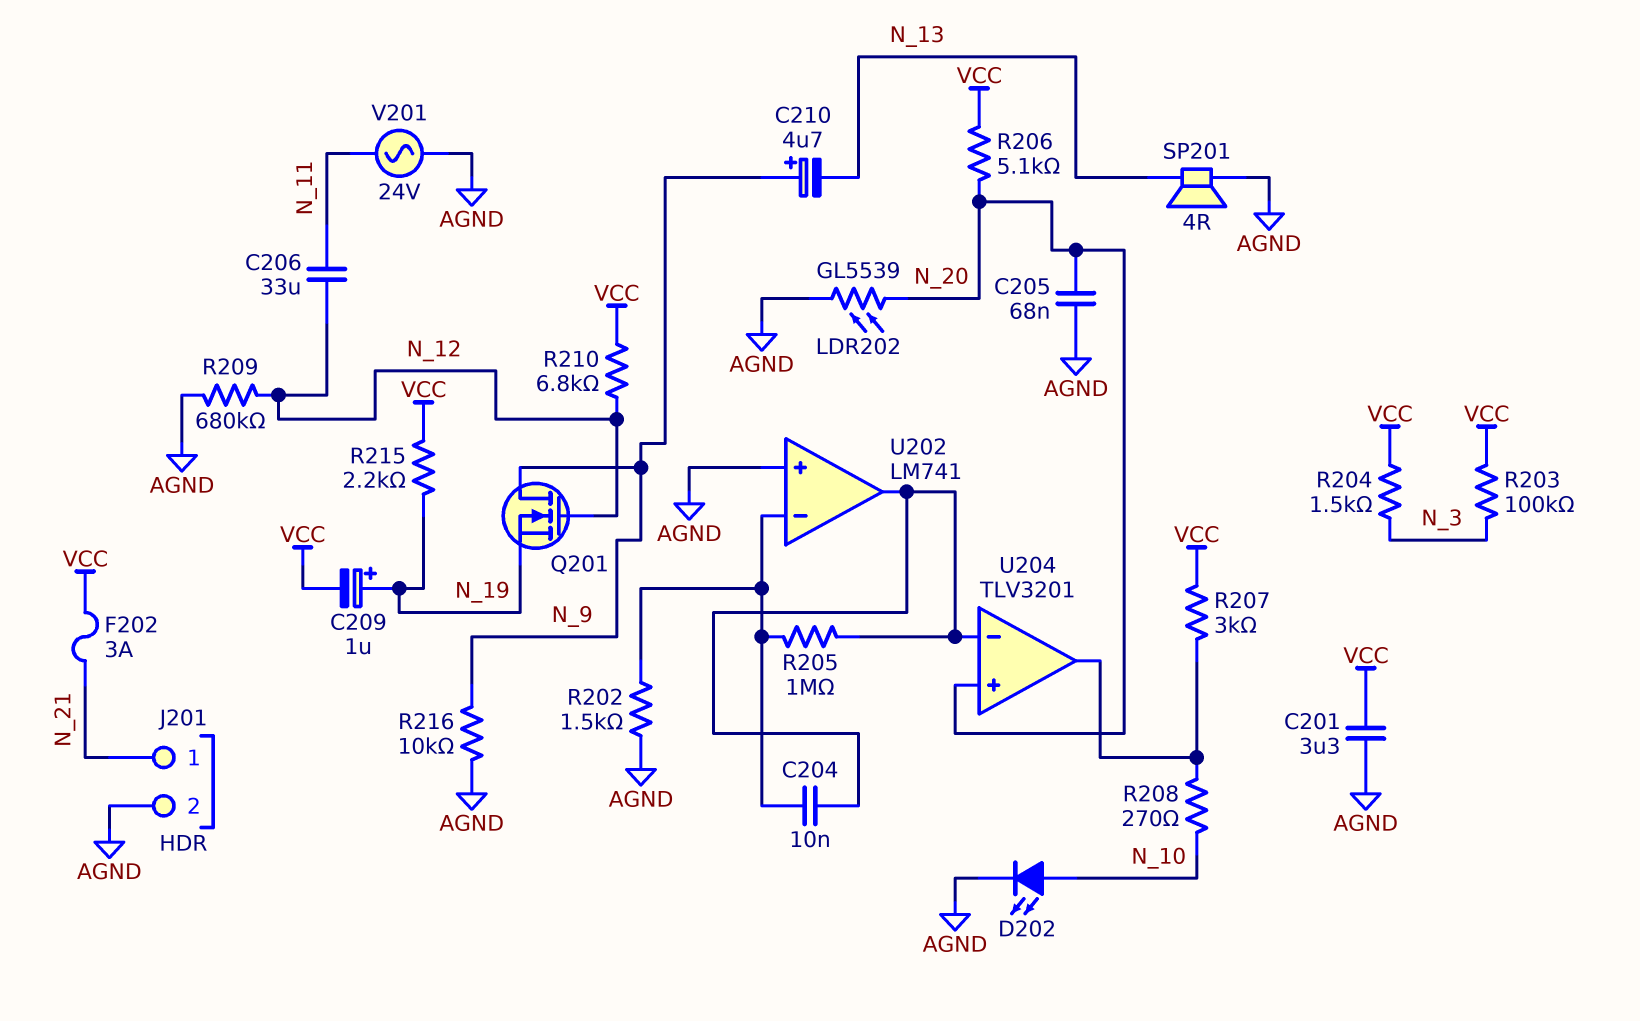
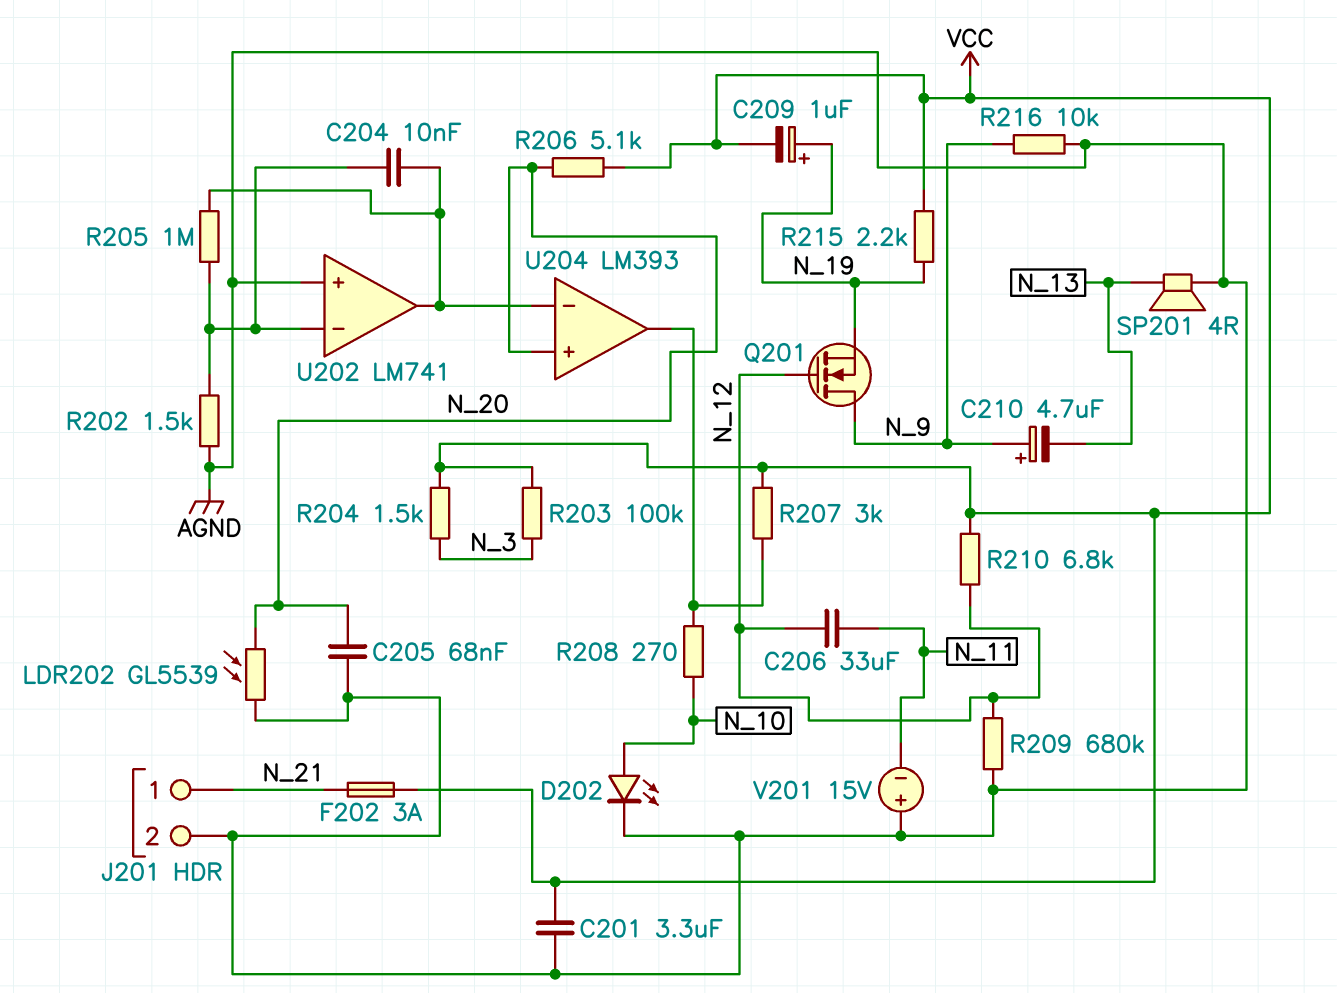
U204: TLV3201 -> LM393
V201: AC 24V (AGND, N_11) -> 15V (plus AGND, minus N_11)

